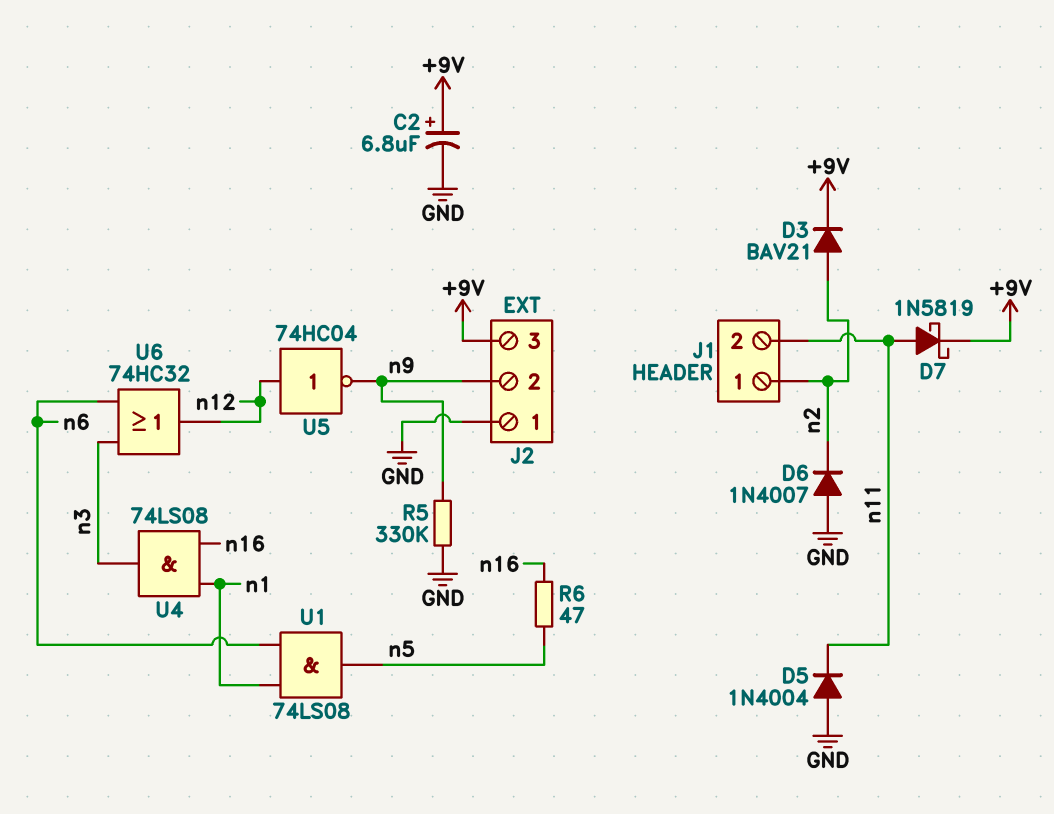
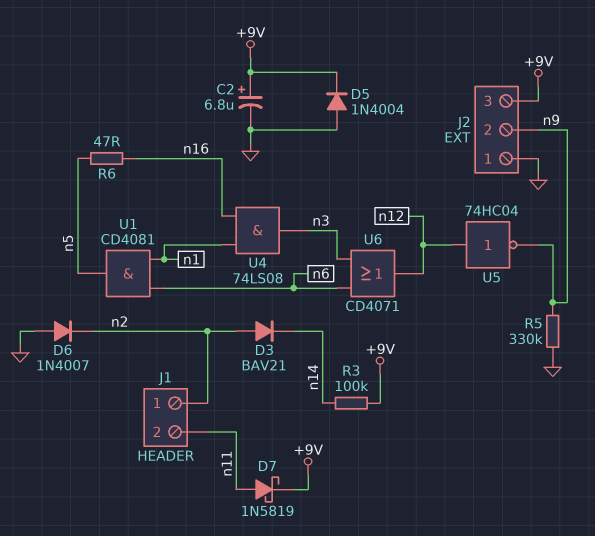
D3: diode BAV21 (A n2, K +9V) -> diode BAV21 (A n2, K n14)
D5: diode 1N4004 (A GND, K n11) -> diode 1N4004 (A GND, K +9V)
R3: none -> 100k (+9V, n14)
U1: AND 74LS08 (in n1, in n6, out n5) -> AND CD4081 (in n1, in n6, out n5)
U6: OR 74HC32 (in n3, in n6, out n12) -> OR CD4071 (in n3, in n6, out n12)

